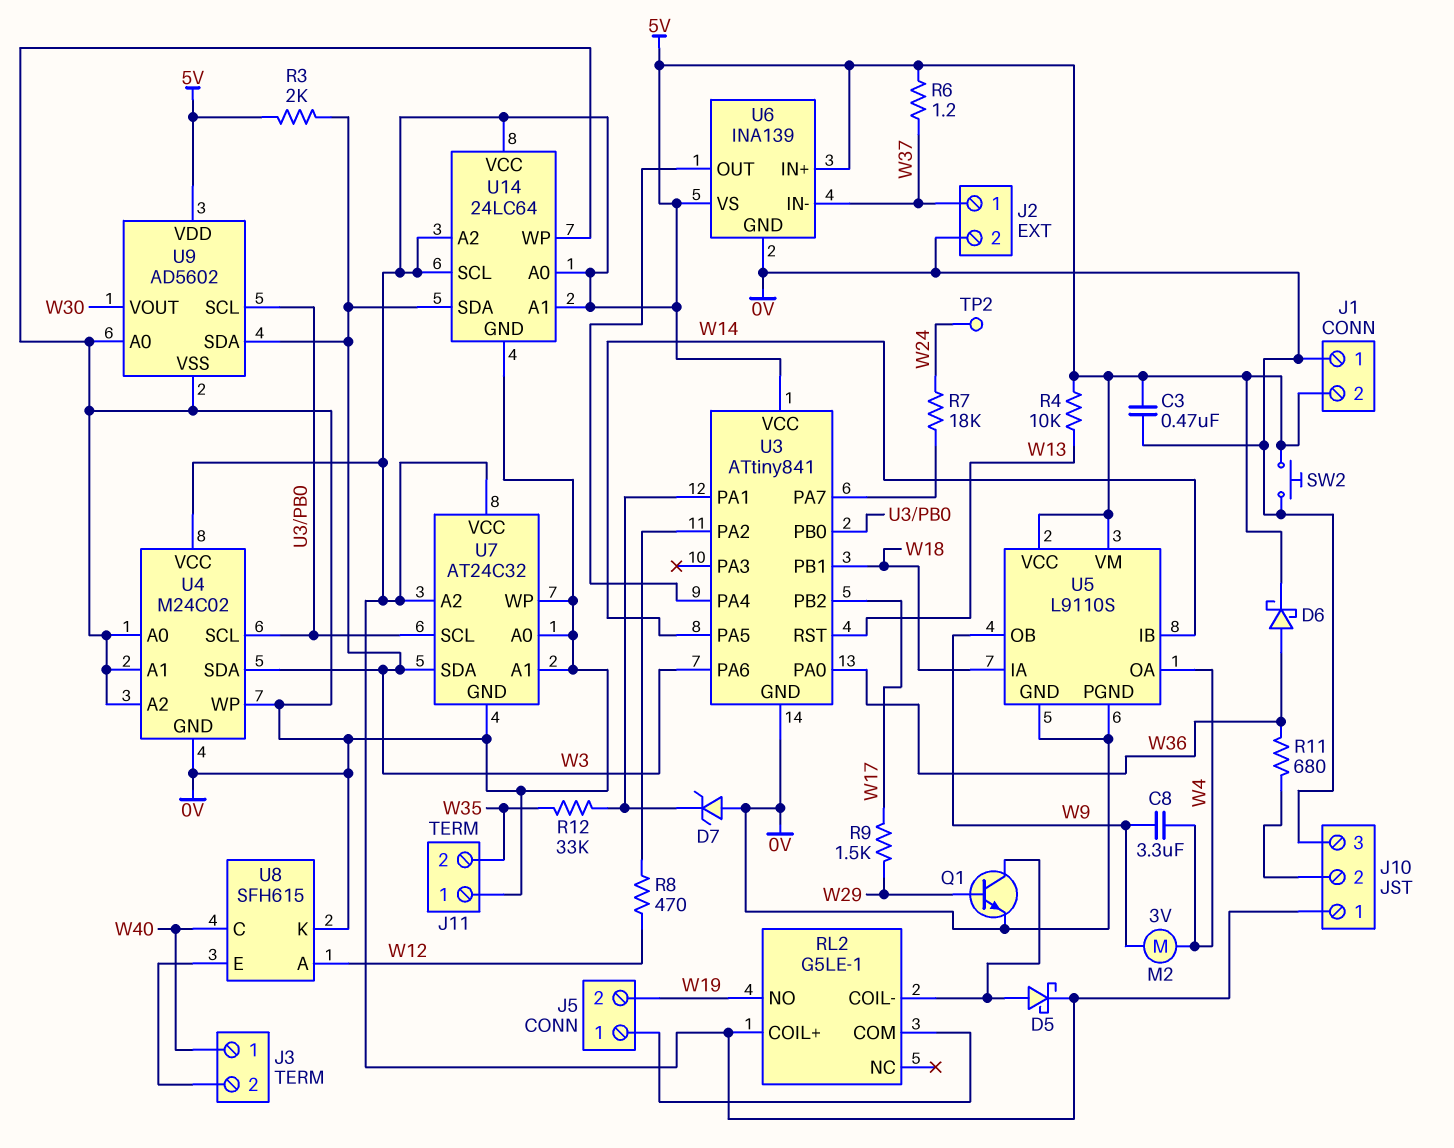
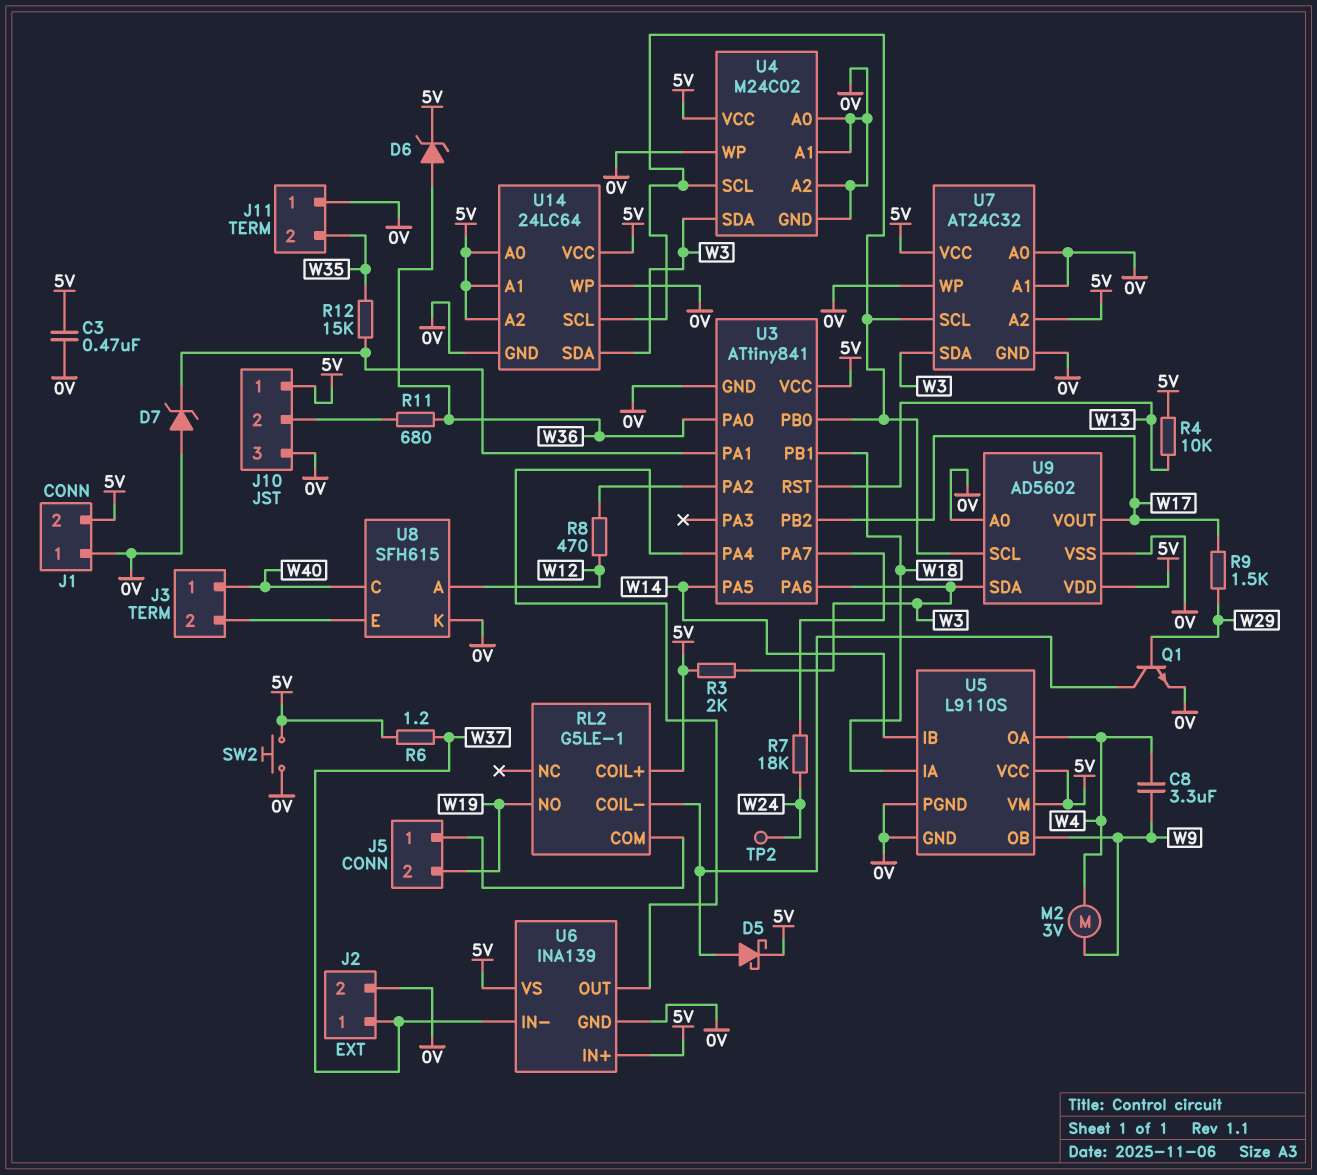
D6: schottky (A W36, K 5V) -> zener (A W36, K 5V)
R12: 33k (U3/PA1, W35) -> 15k (U3/PA1, W35)
U9 pin VOUT: W30 -> W17
U14 pin SCL: 5V -> U3/PB0

